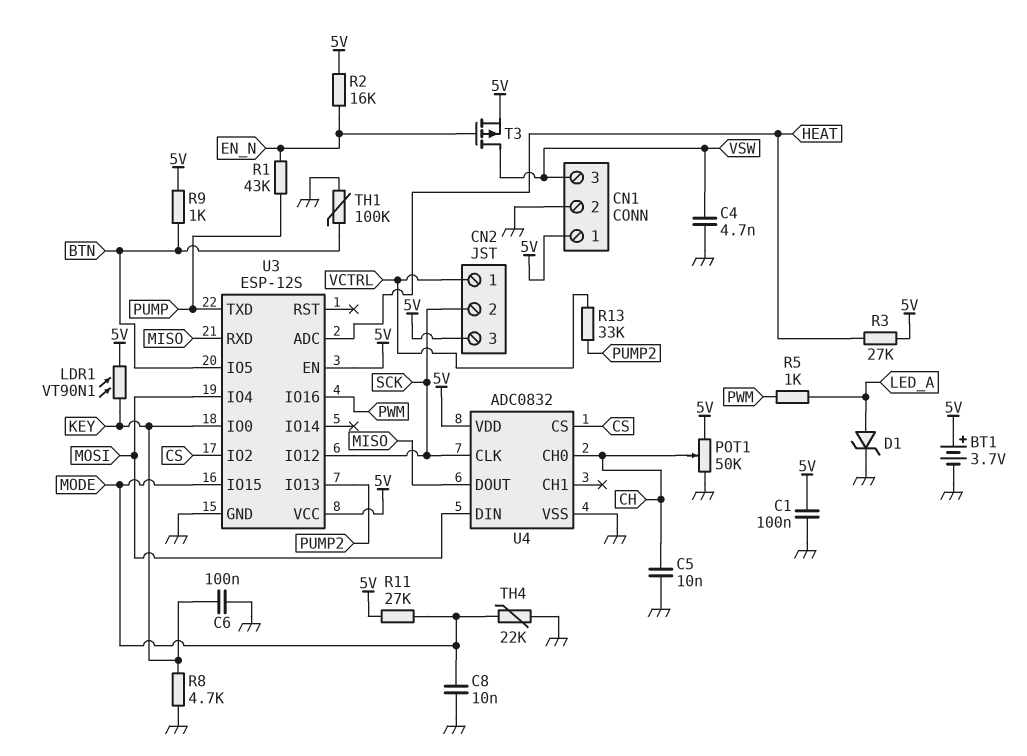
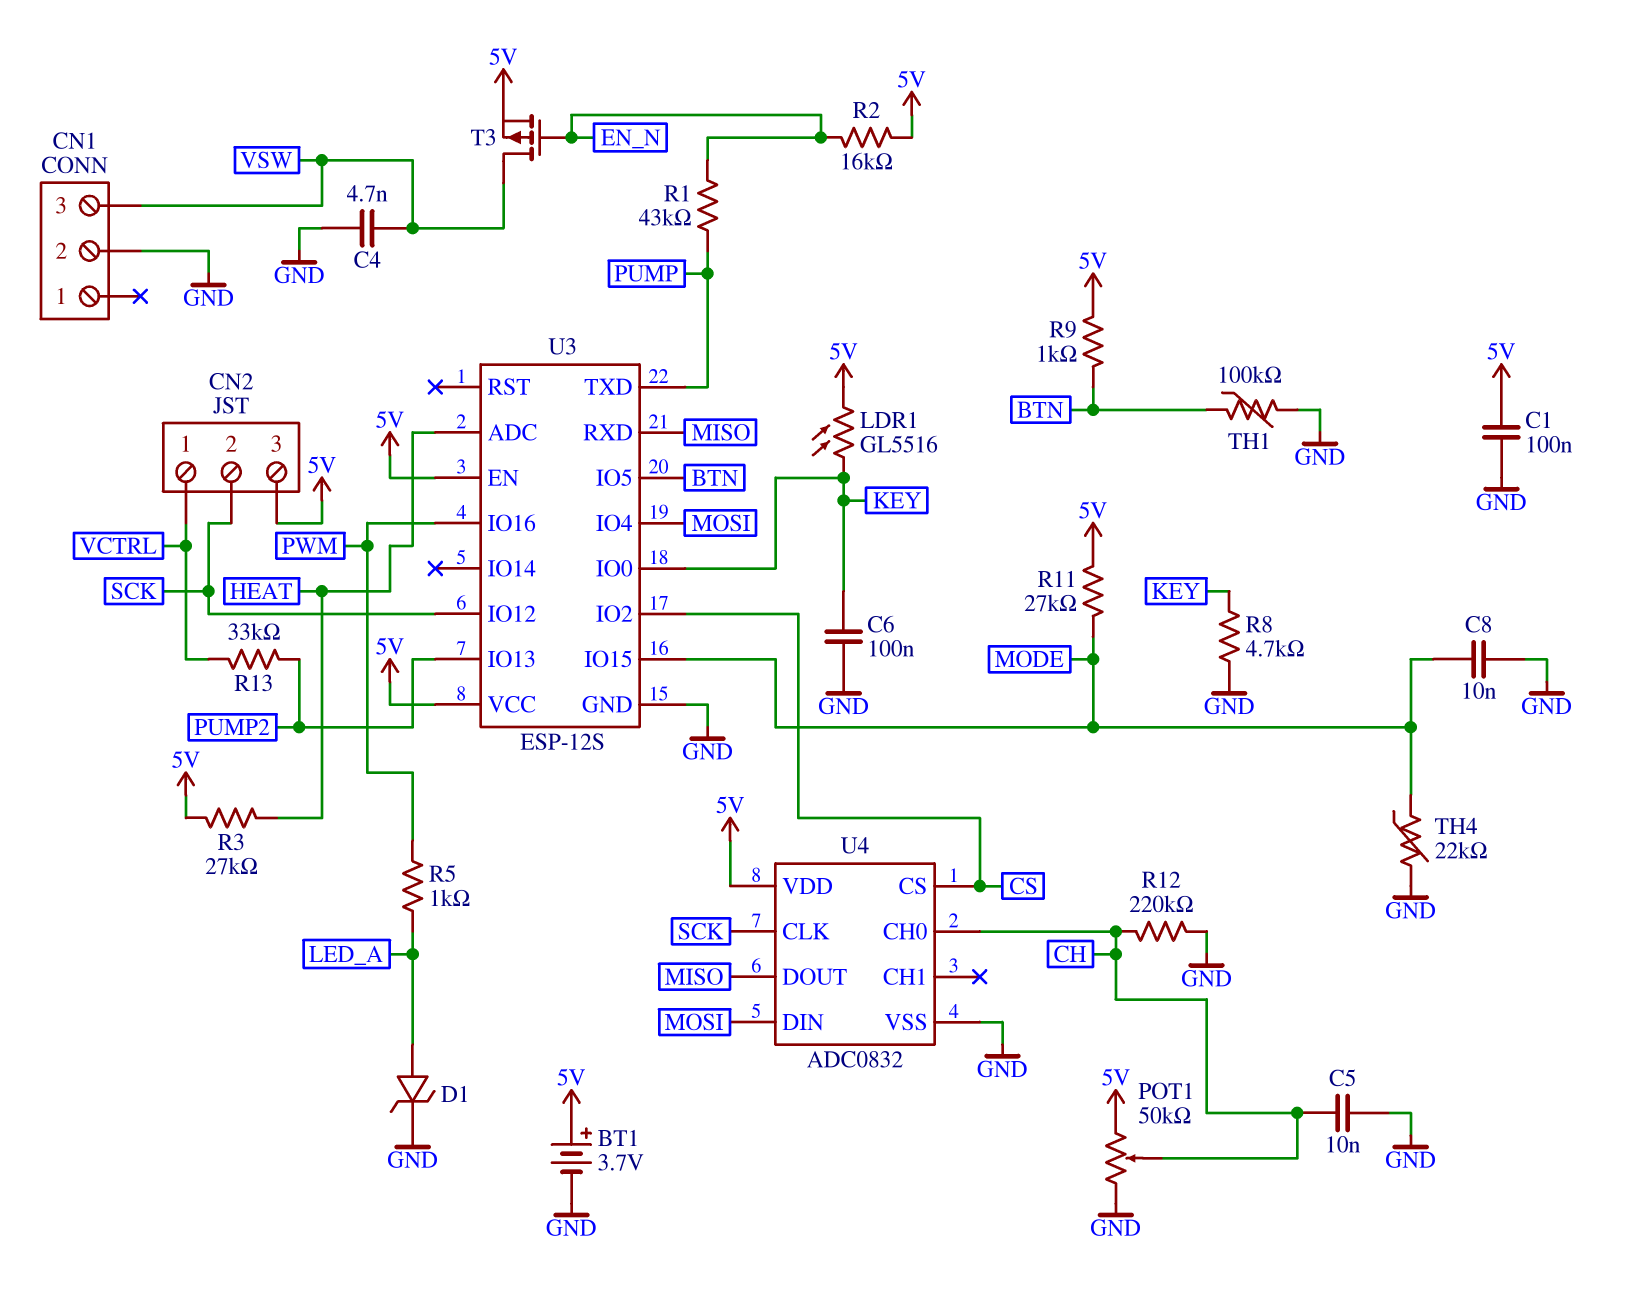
CN1 pin 1: 5V -> none
LDR1: VT90N1 (5V, KEY) -> GL5516 (5V, KEY)
R12: none -> 220k (CH, GND)

